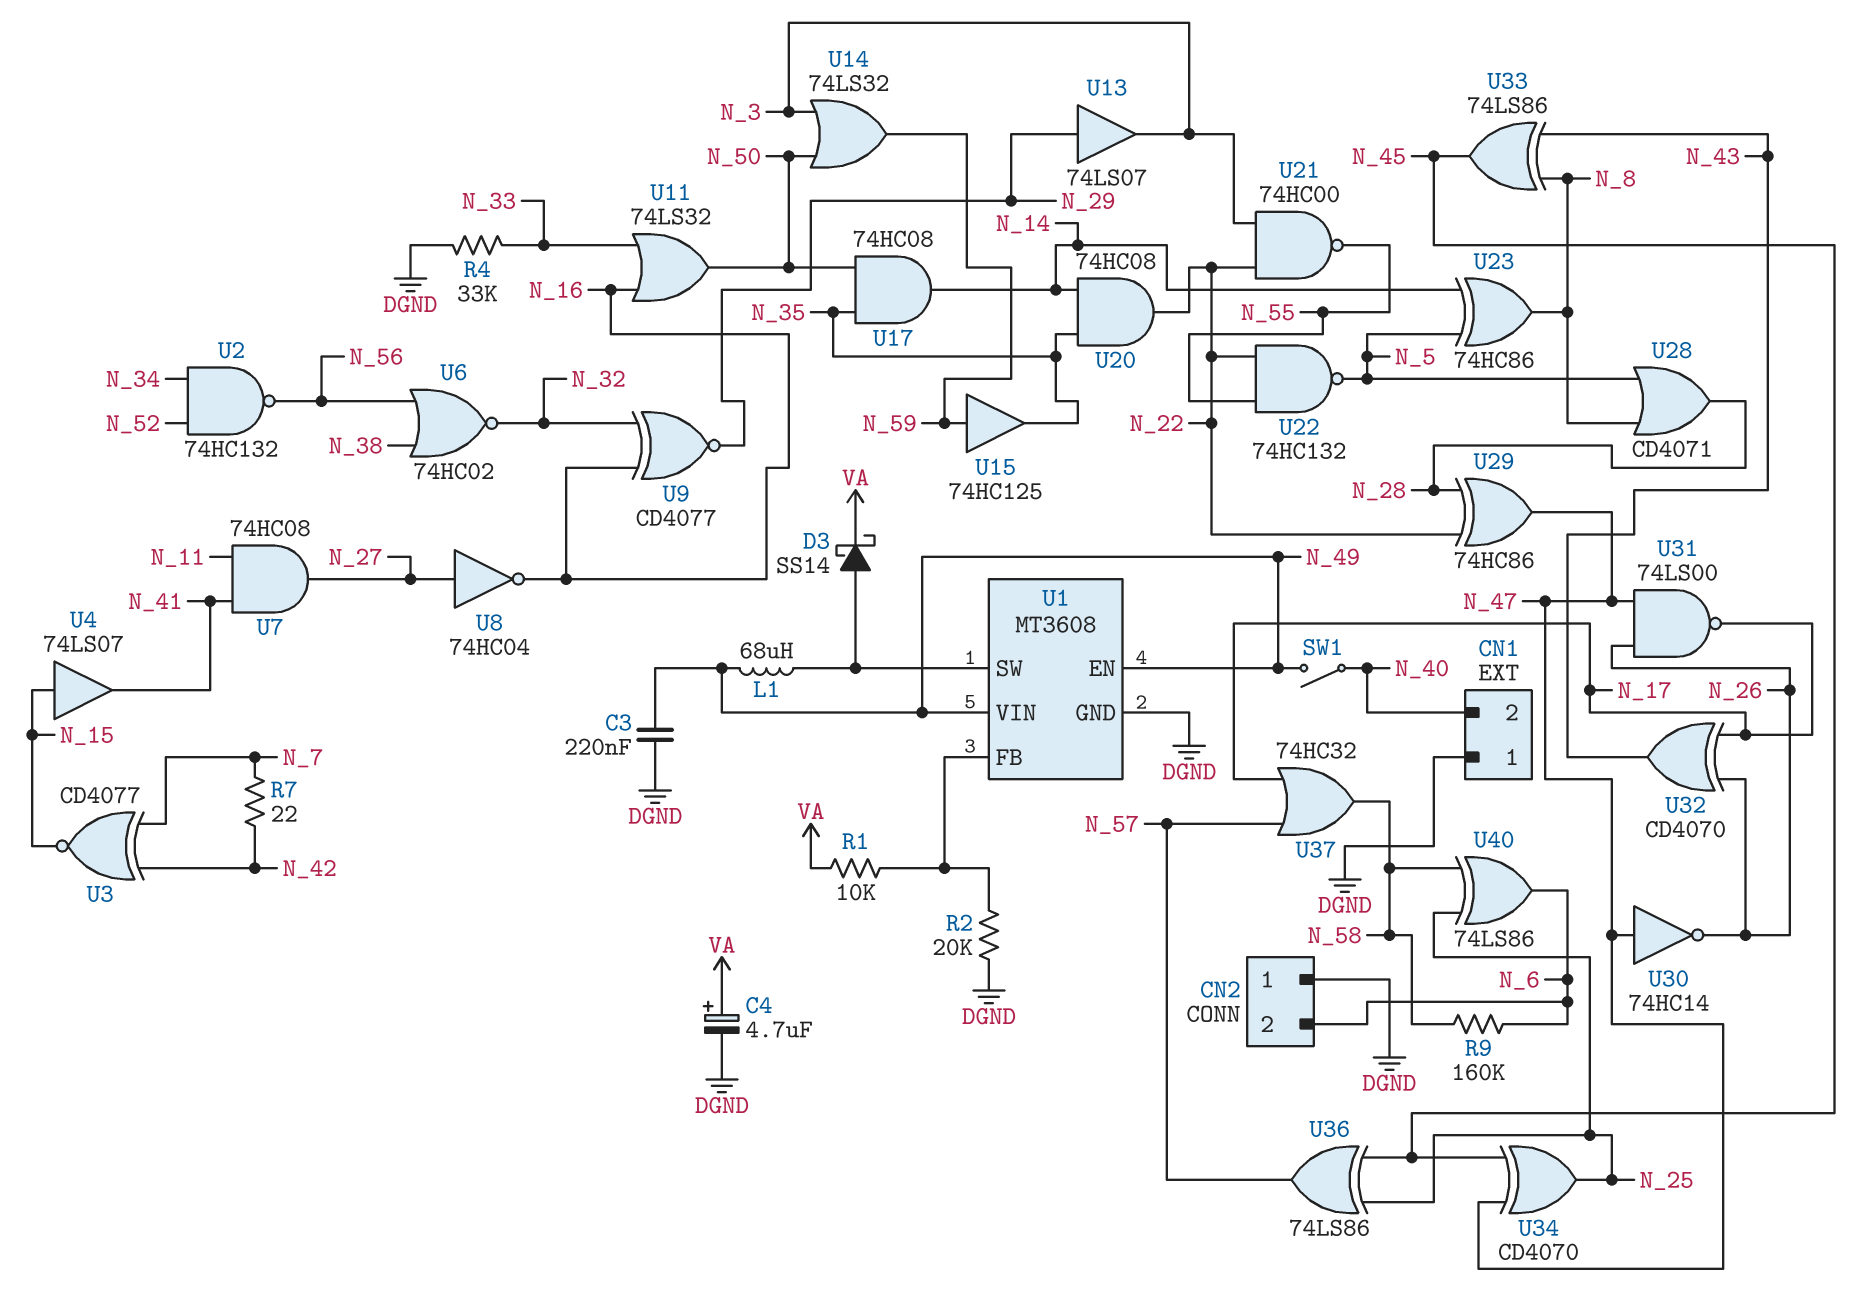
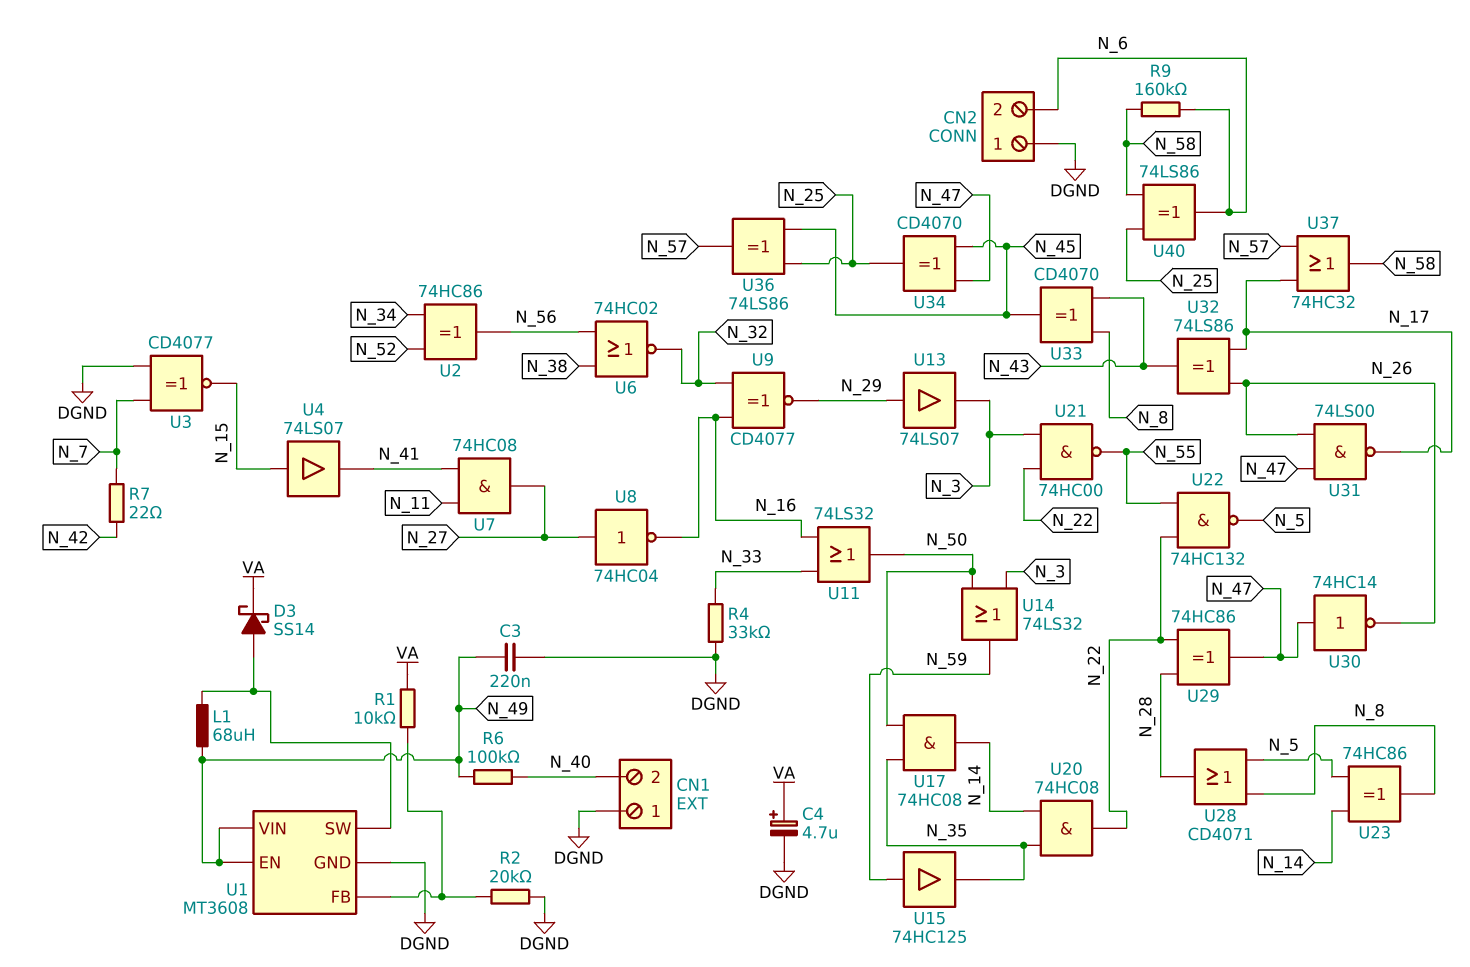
R6: none -> 100k (N_40, N_49)
SW1: switch (N_40, N_49) -> none
U2: NAND 74HC132 (in N_34, in N_52, out N_56) -> XOR 74HC86 (in N_34, in N_52, out N_56)
U3: XNOR CD4077 (in N_7, in N_42, out N_15) -> XNOR CD4077 (in DGND, in N_7, out N_15)
U32: XOR CD4070 (in N_17, in N_26, out N_43) -> XOR 74LS86 (in N_17, in N_26, out N_43)
U33: XOR 74LS86 (in N_8, in N_43, out N_45) -> XOR CD4070 (in N_8, in N_43, out N_45)

